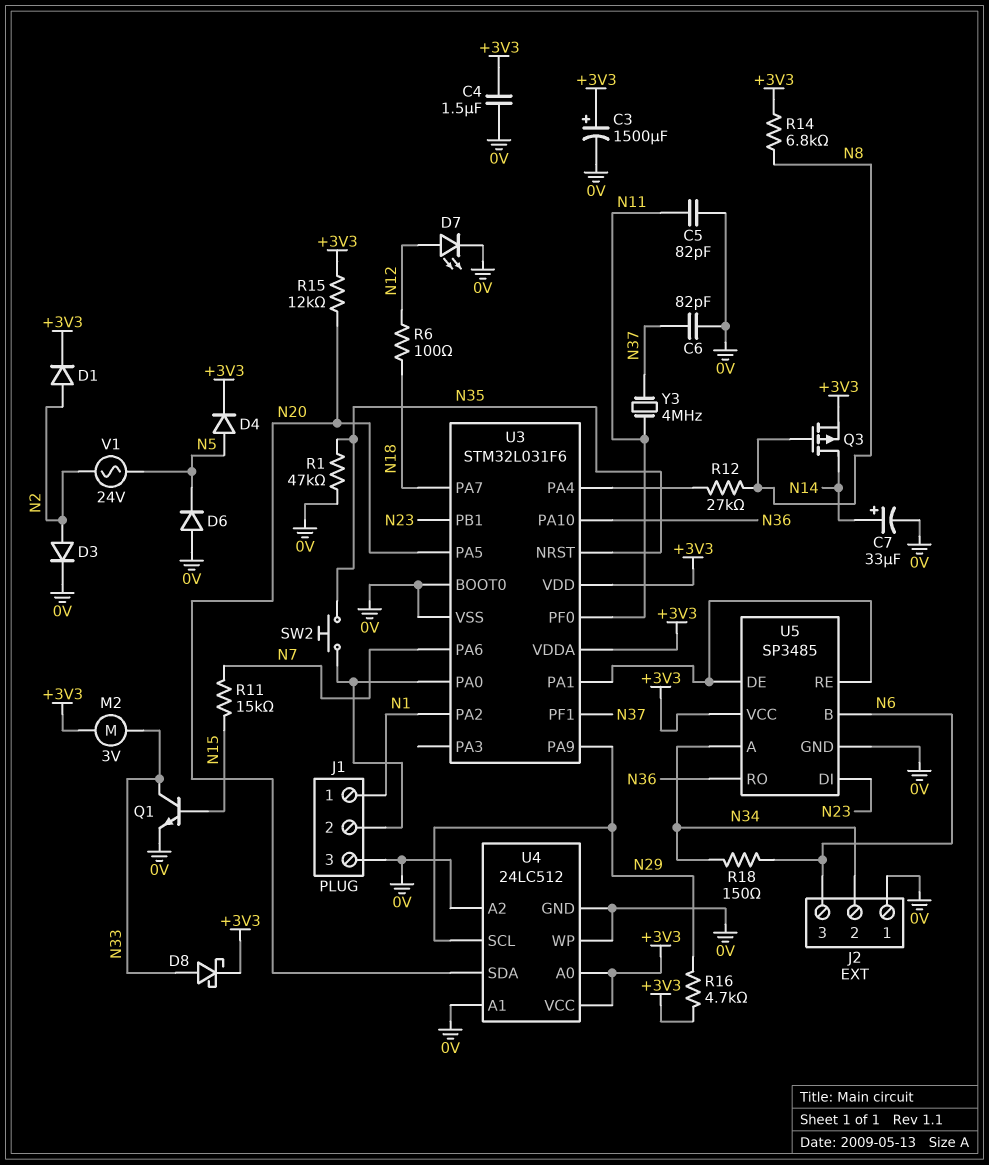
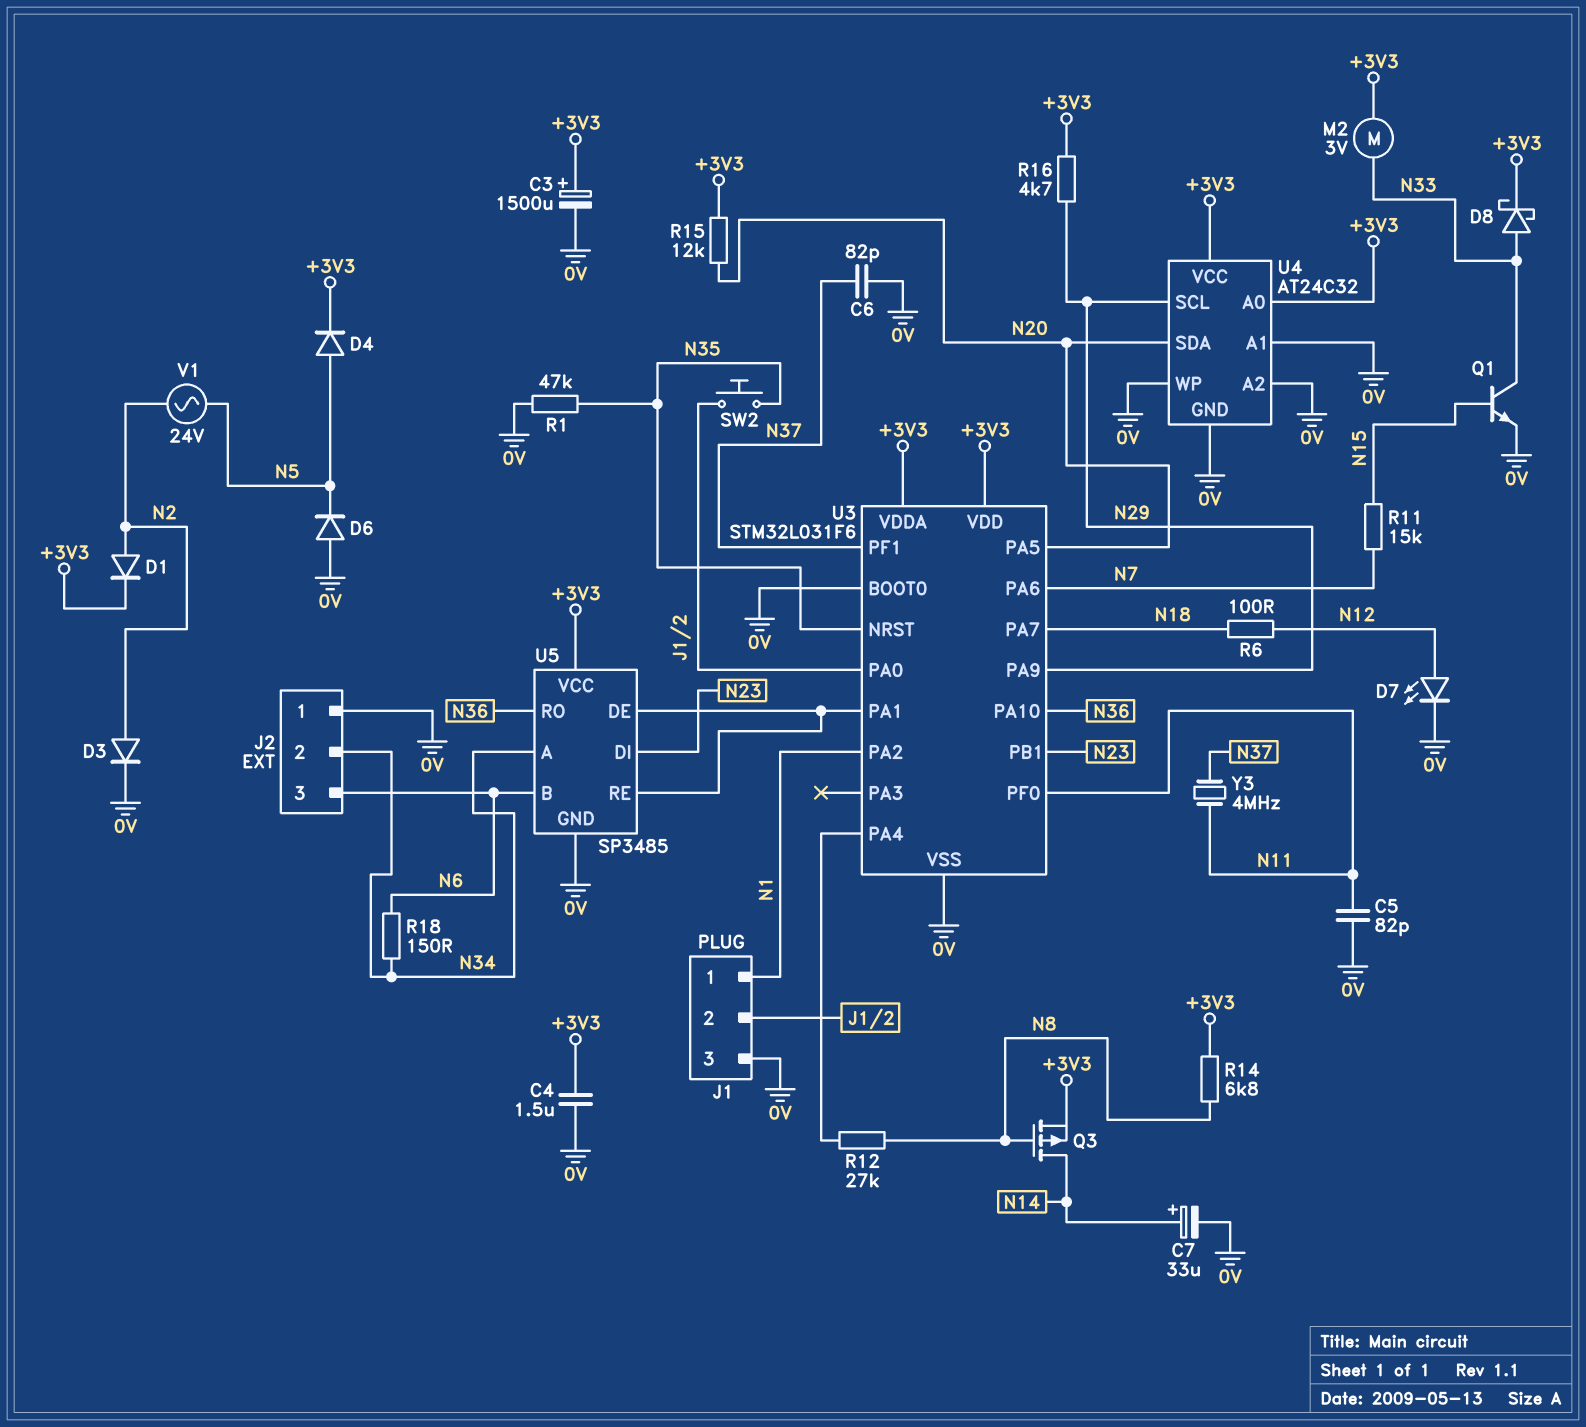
U4: 24LC512 -> AT24C32

